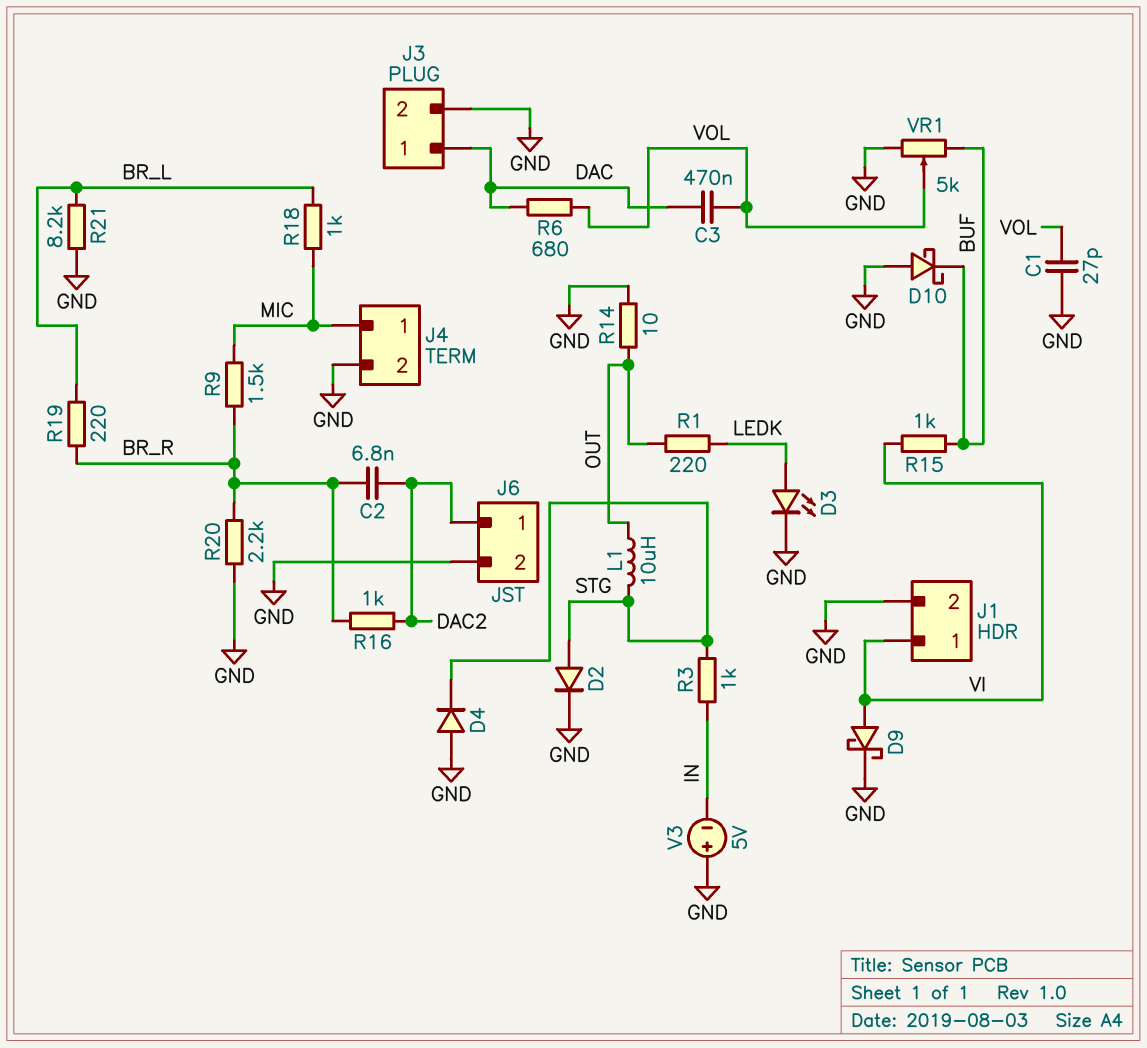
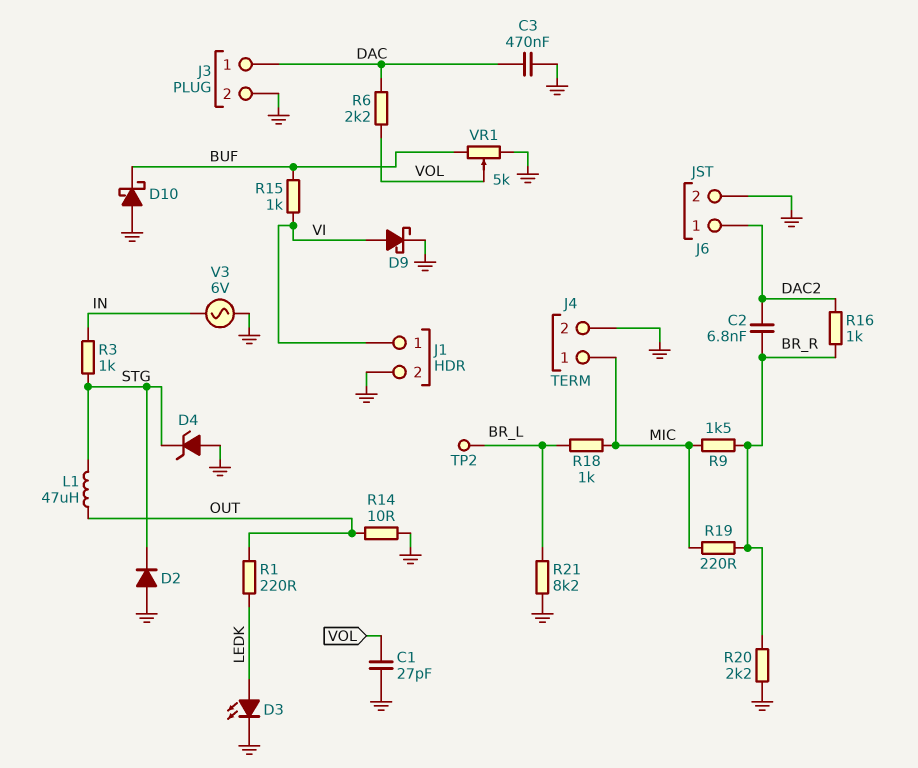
C3: 470nF (DAC, VOL) -> 470nF (DAC, GND)
D2: diode (A STG, K GND) -> diode (A GND, K STG)
D4: diode (A GND, K STG) -> zener (A GND, K STG)
L1: 10uH (OUT, STG) -> 47uH (OUT, STG)
R6: 680 (DAC, VOL) -> 2.2k (DAC, VOL)
R19: 220 (BR_L, BR_R) -> 220 (BR_R, MIC)
TP2: none -> test point (BR_L)
V3: 5V (plus GND, minus IN) -> AC 6V (GND, IN)

